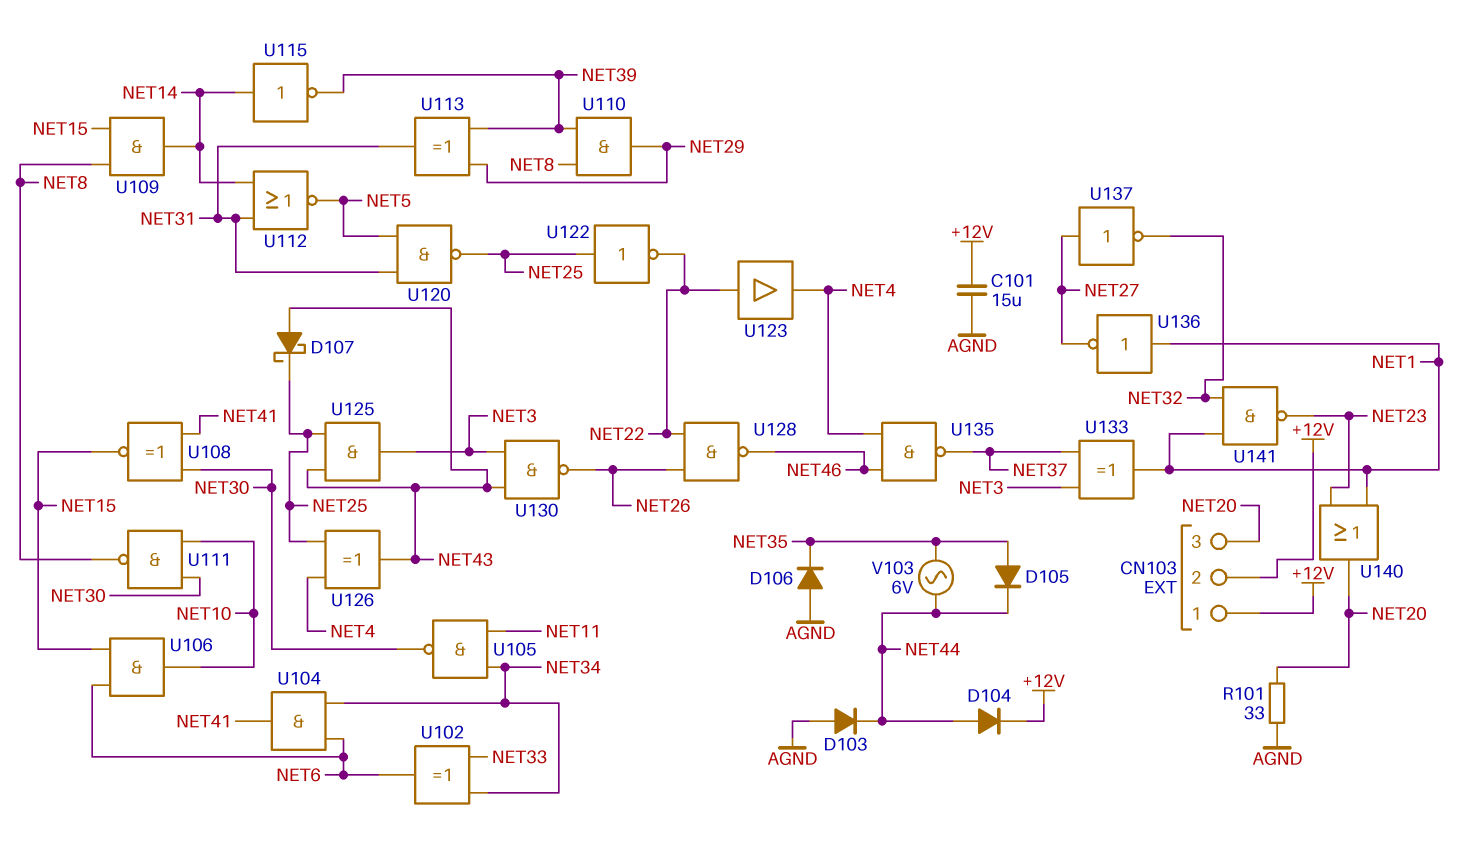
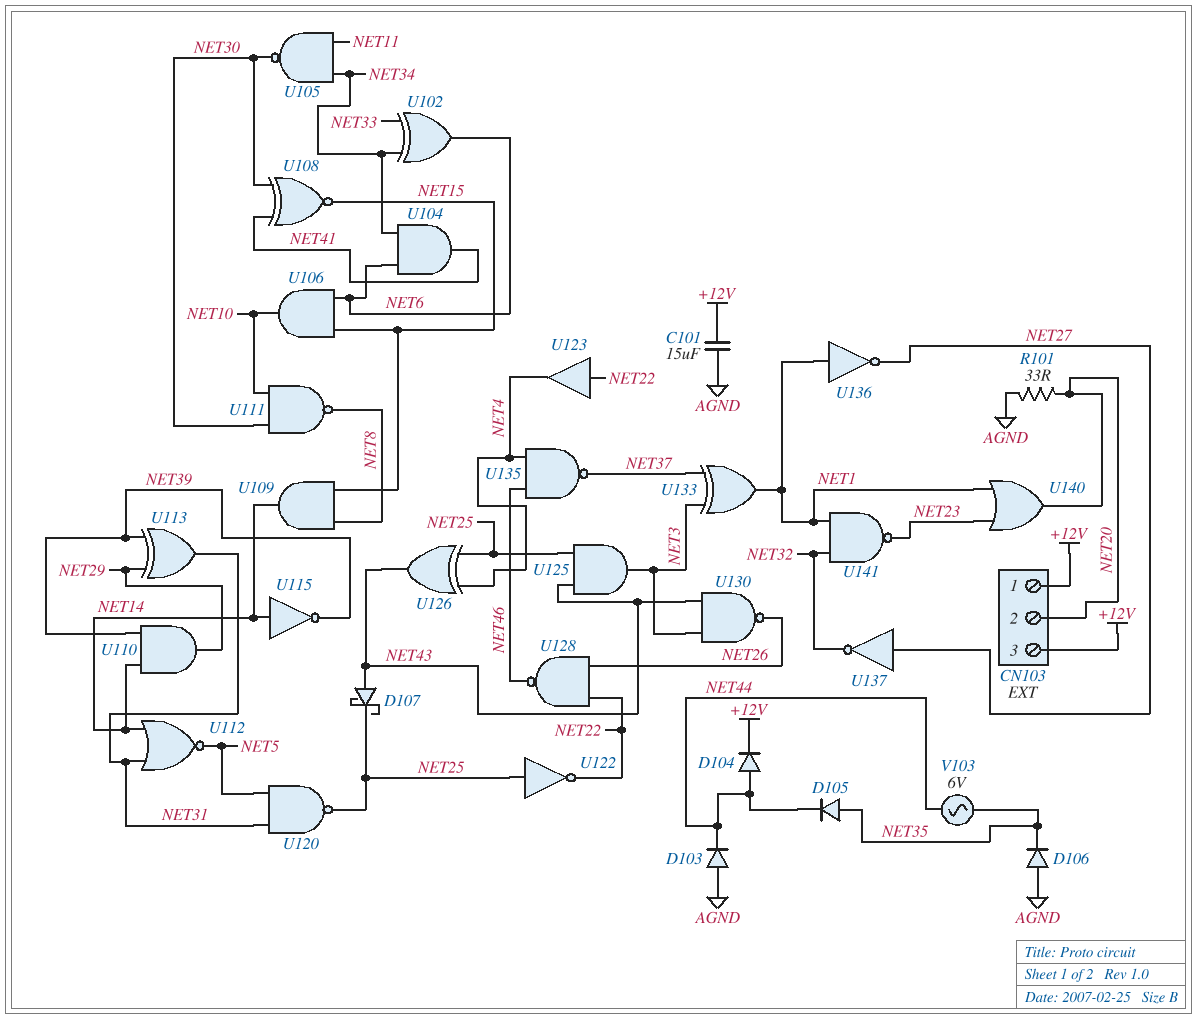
CN103 pin 2: +12V -> NET20
CN103 pin 3: NET20 -> +12V
U110: AND (in NET8, in NET39, out NET29) -> AND (in NET14, in NET39, out NET29)

